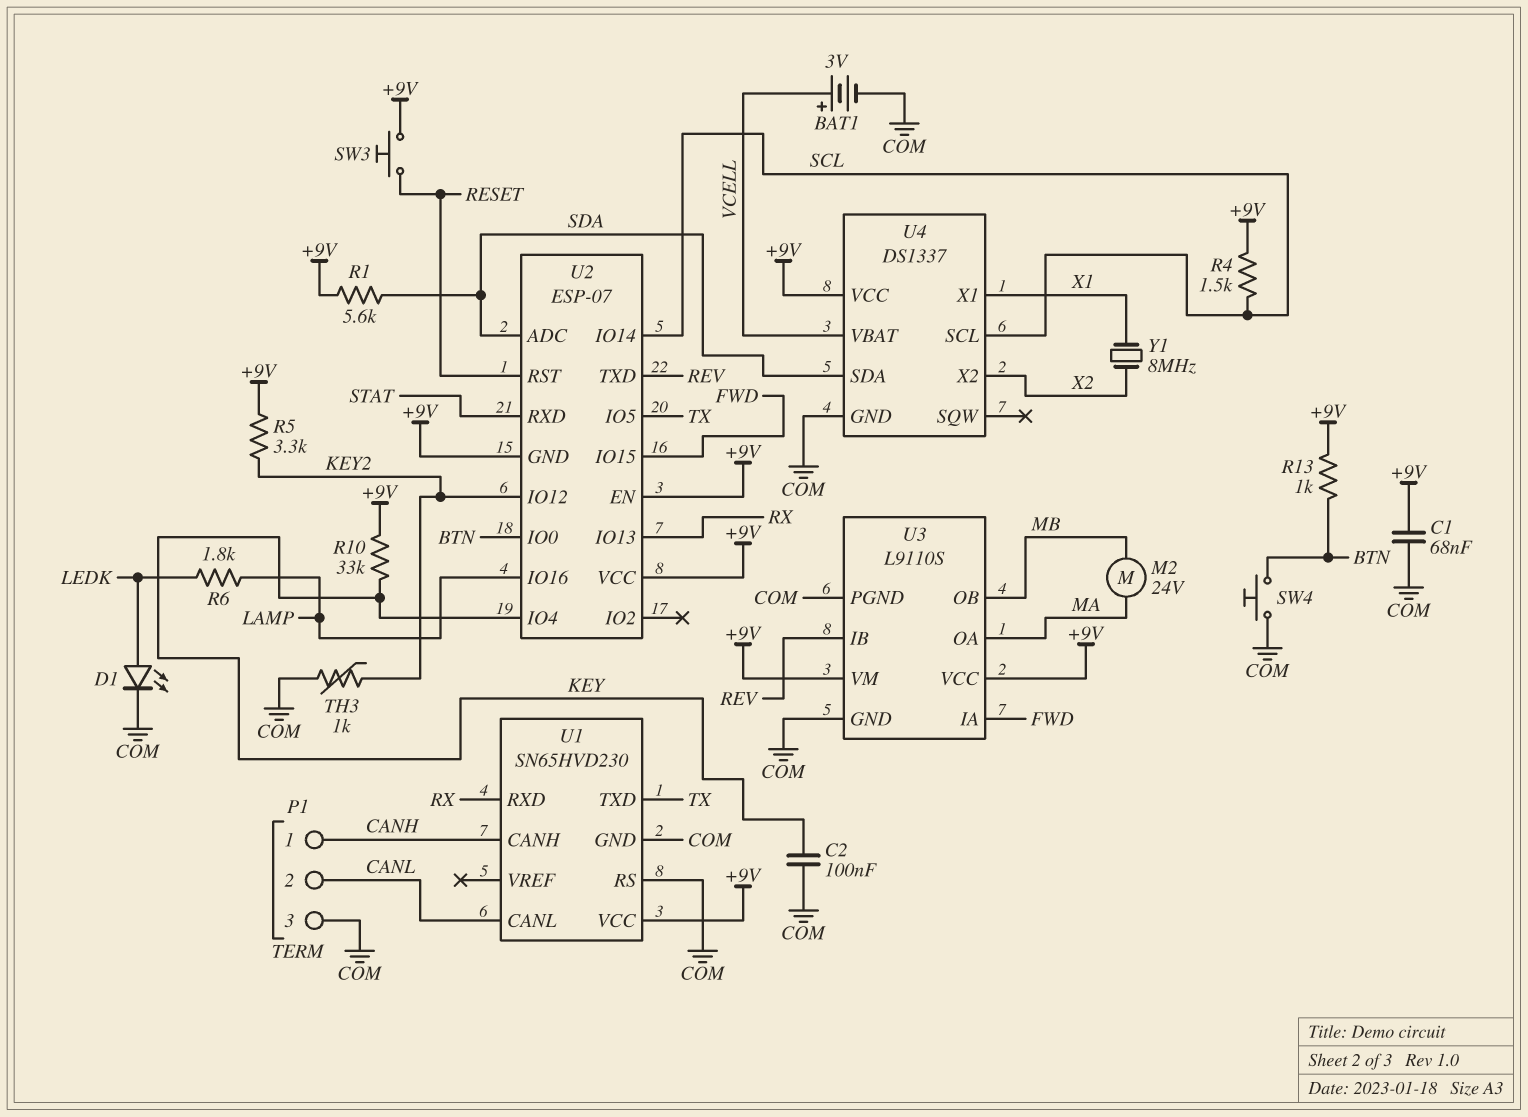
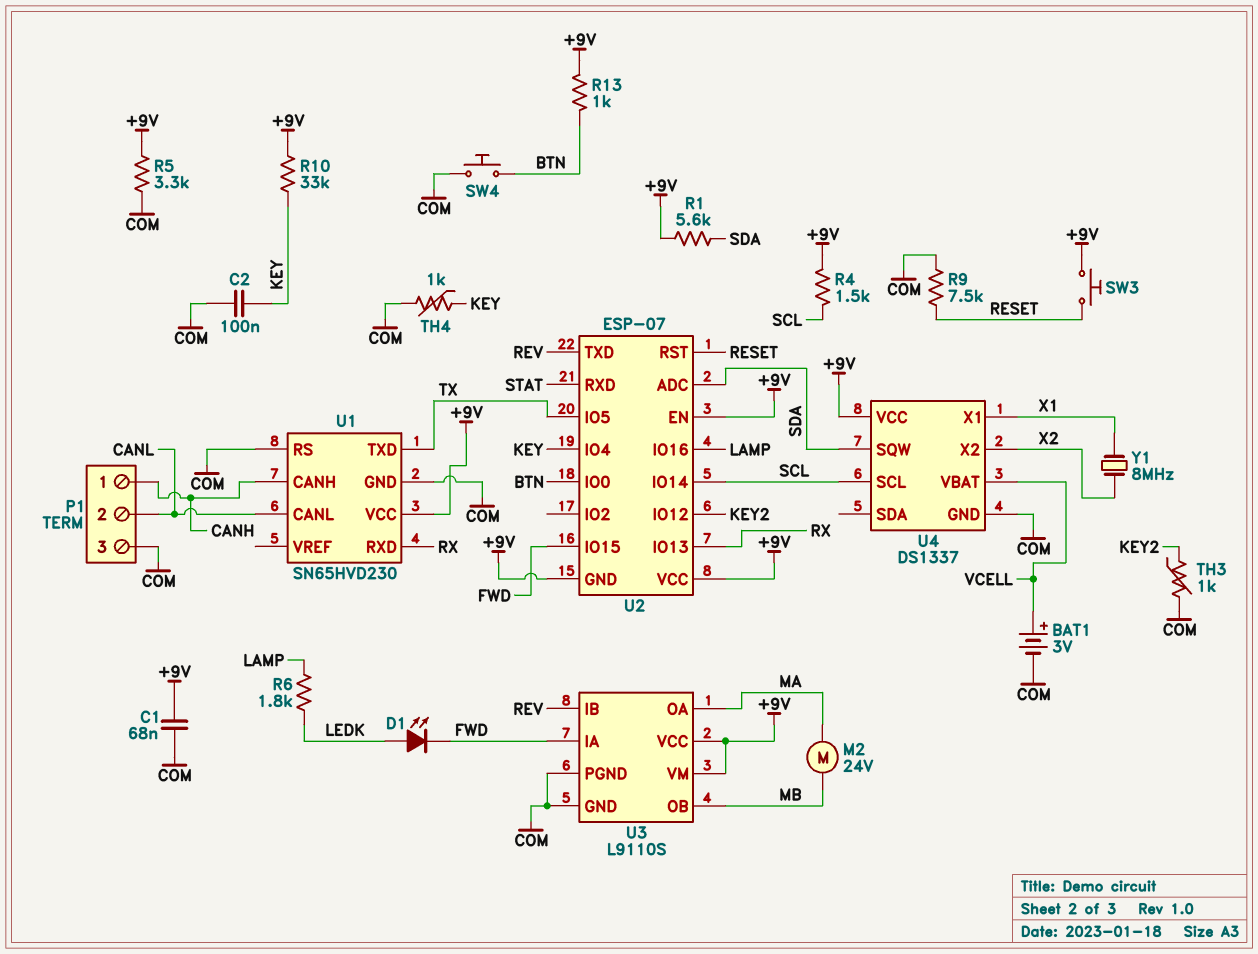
D1: LED (A LEDK, K COM) -> LED (A LEDK, K FWD)
R5: 3.3k (+9V, KEY2) -> 3.3k (+9V, COM)
R9: none -> 7.5k (COM, RESET)
TH4: none -> 1k (COM, KEY)
U4 pin SDA: SDA -> none
U4 pin SQW: none -> SDA

